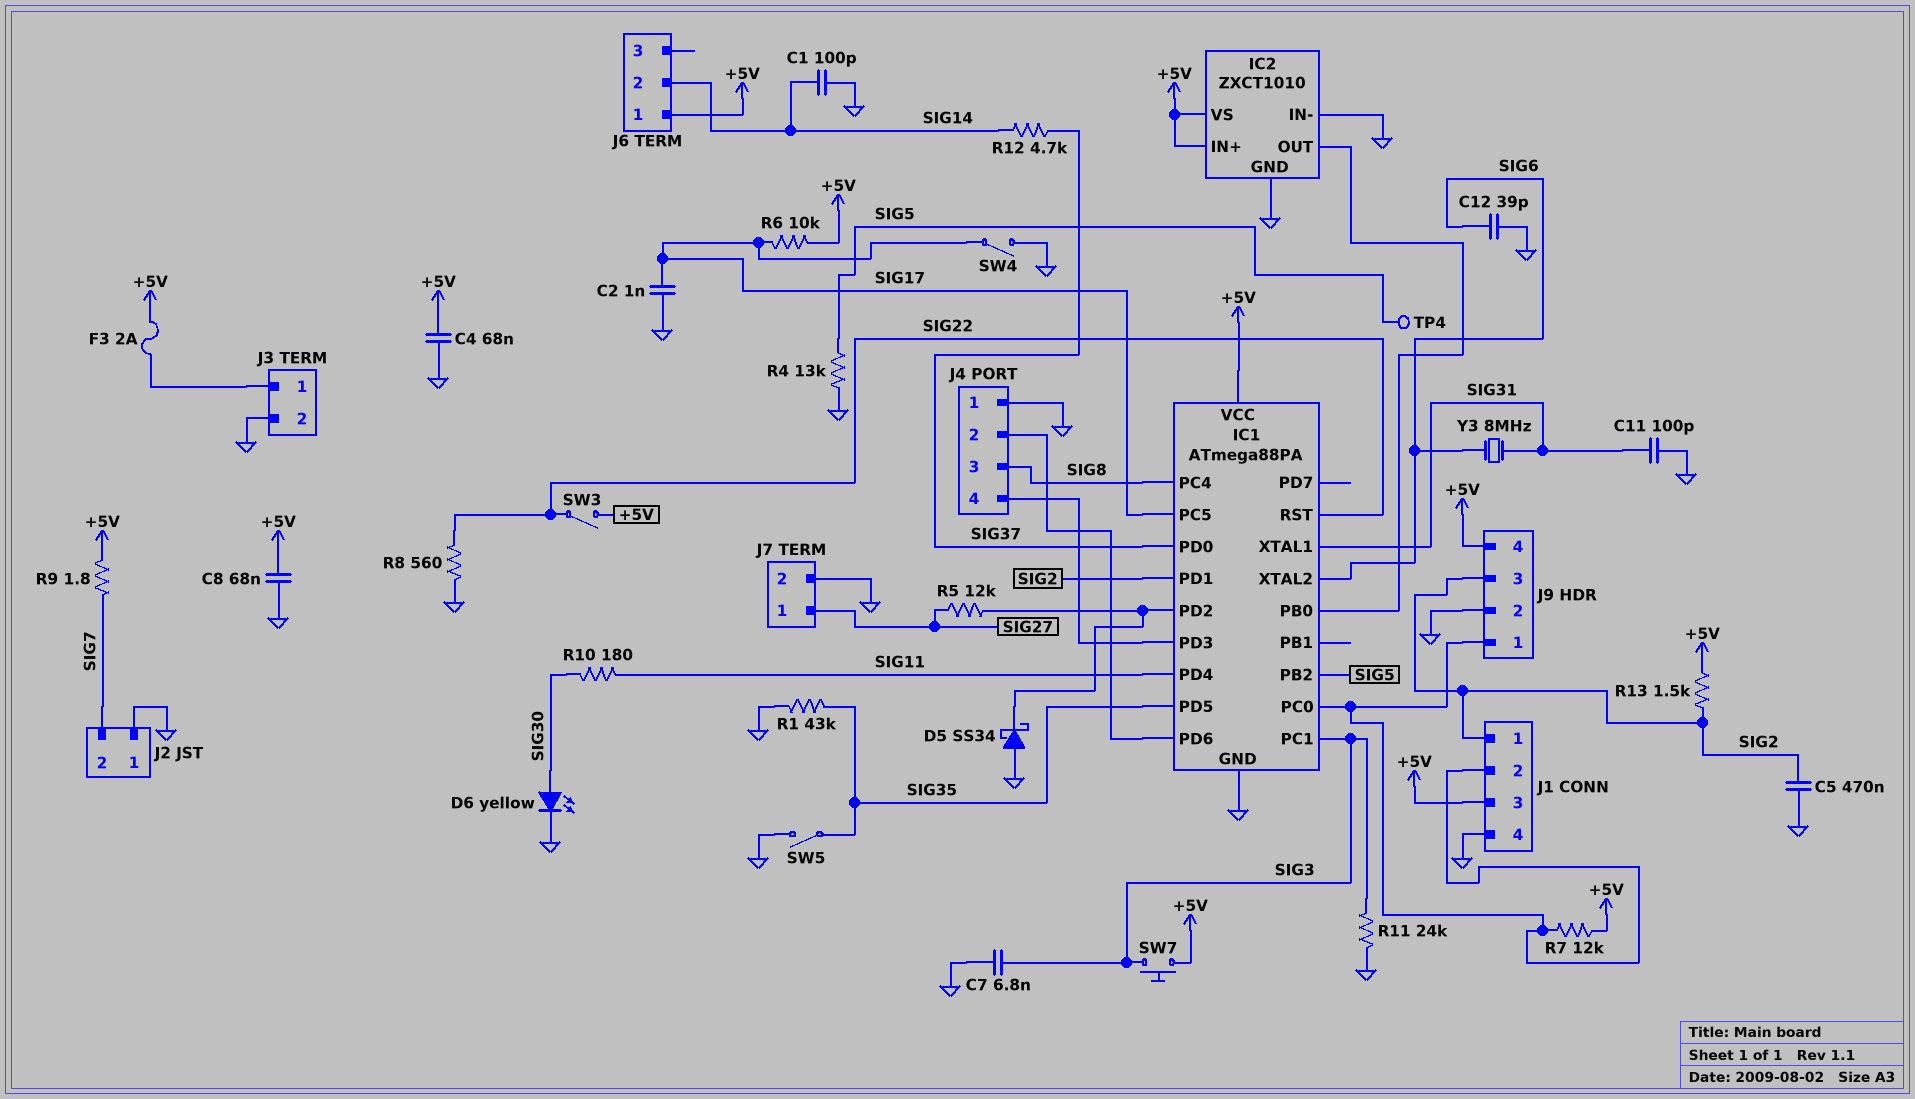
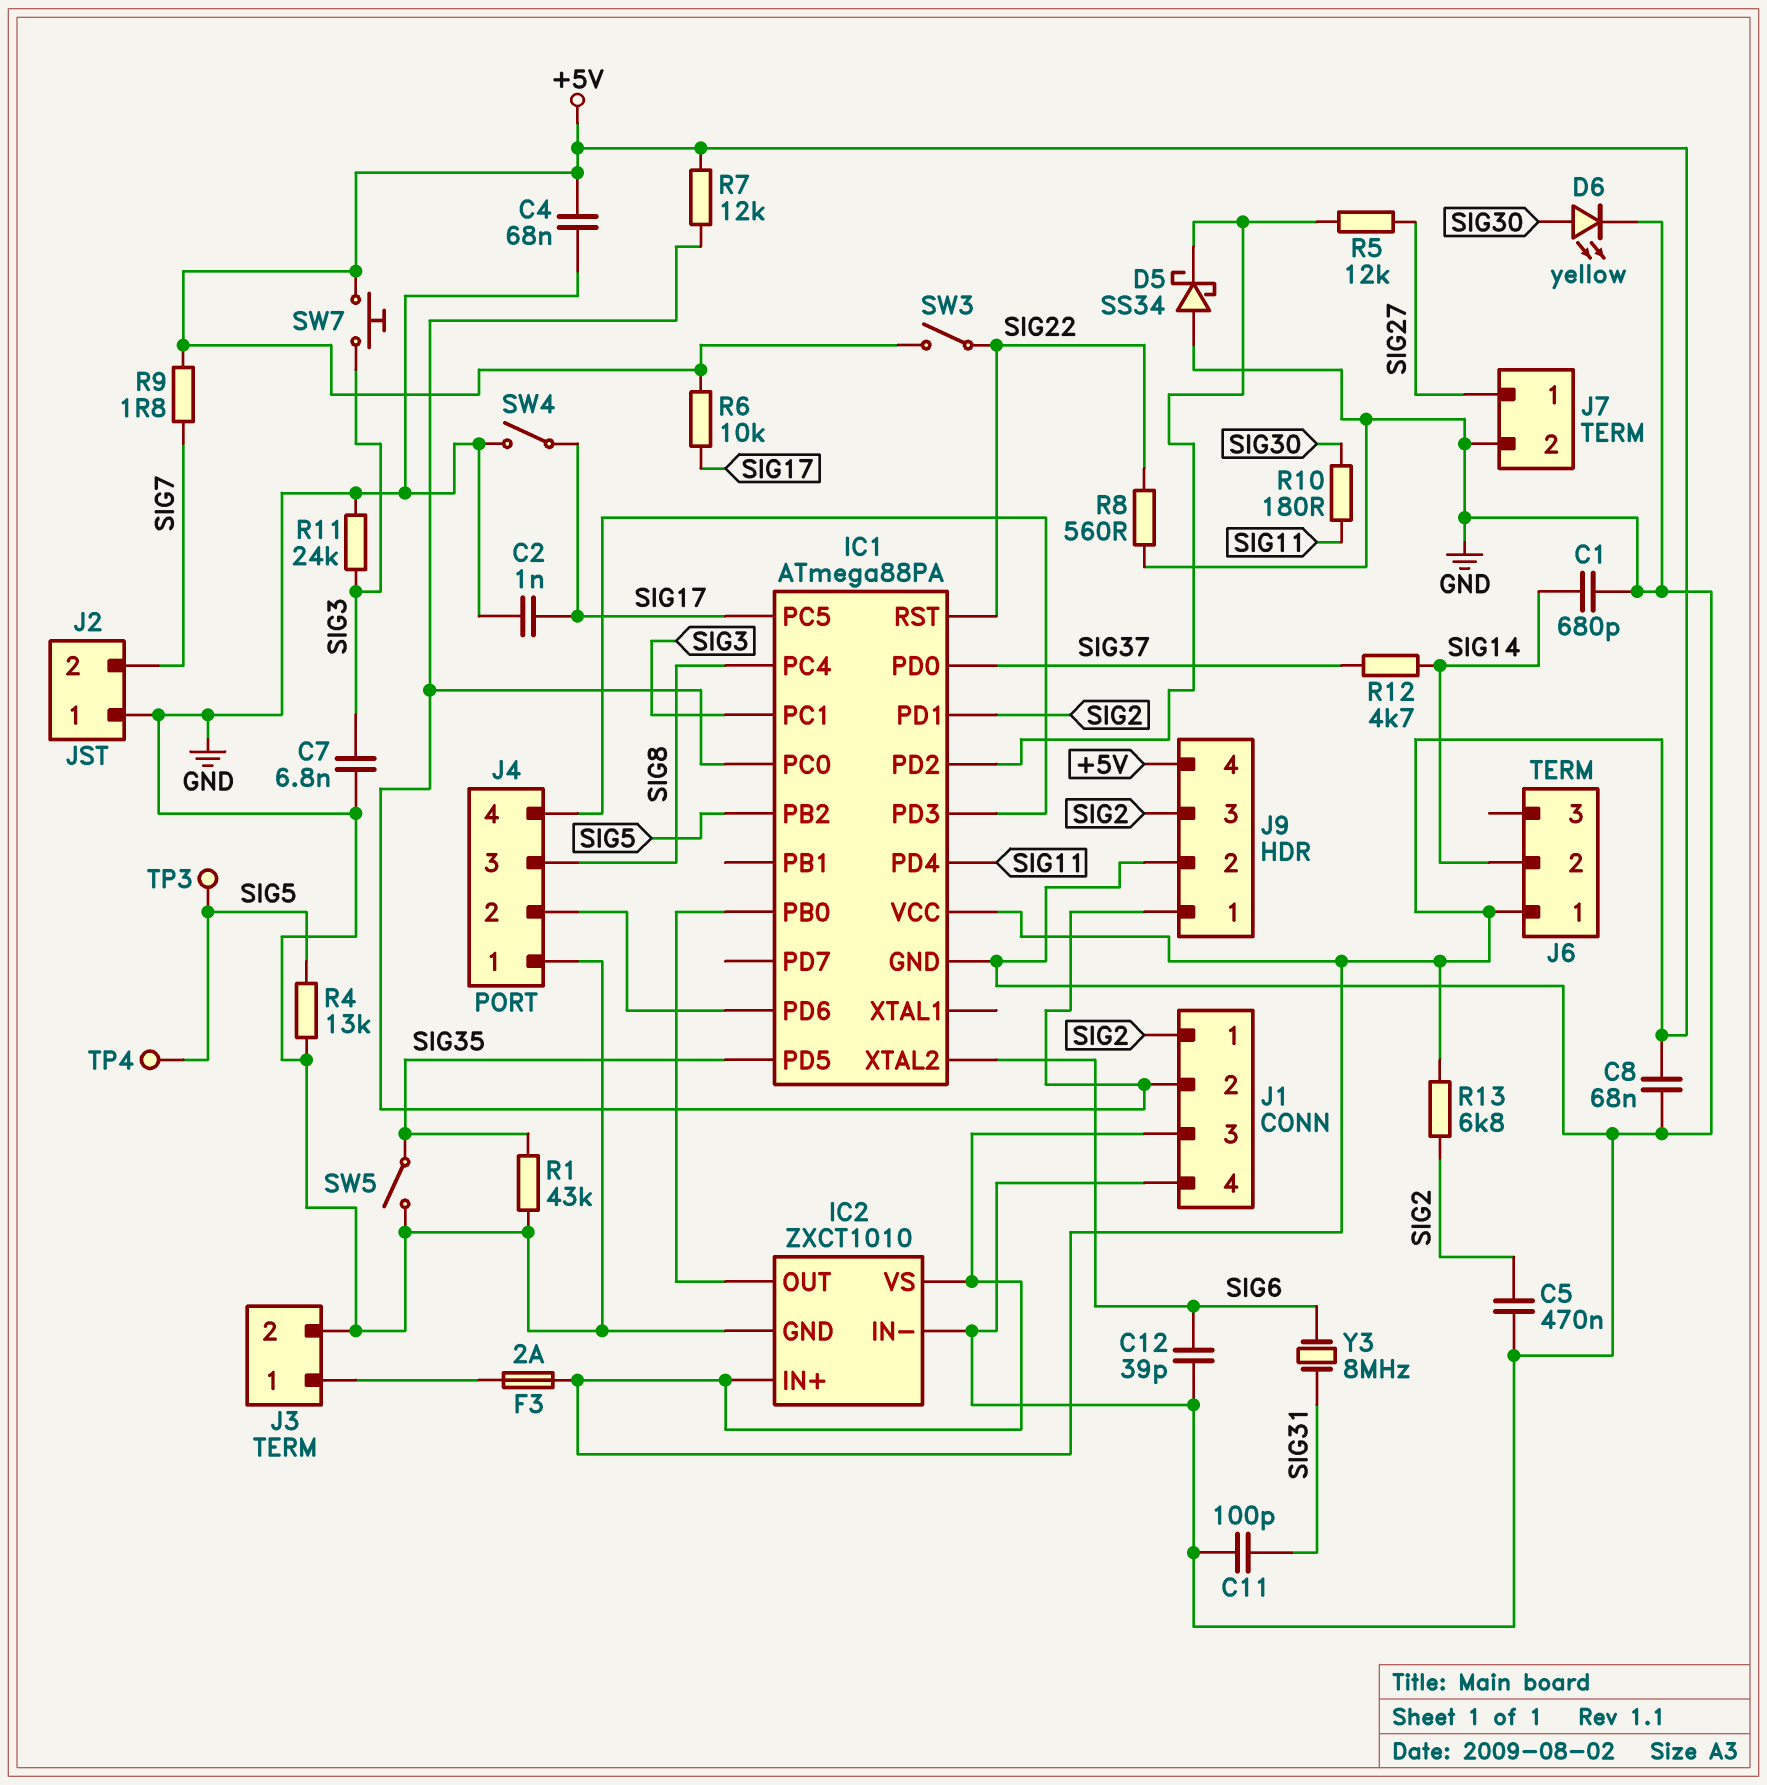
C1: 100pF (GND, SIG14) -> 680pF (GND, SIG14)
IC1 pin XTAL1: SIG31 -> none
R13: 1.5k (+5V, SIG2) -> 6.8k (+5V, SIG2)
TP3: none -> test point (SIG5)

